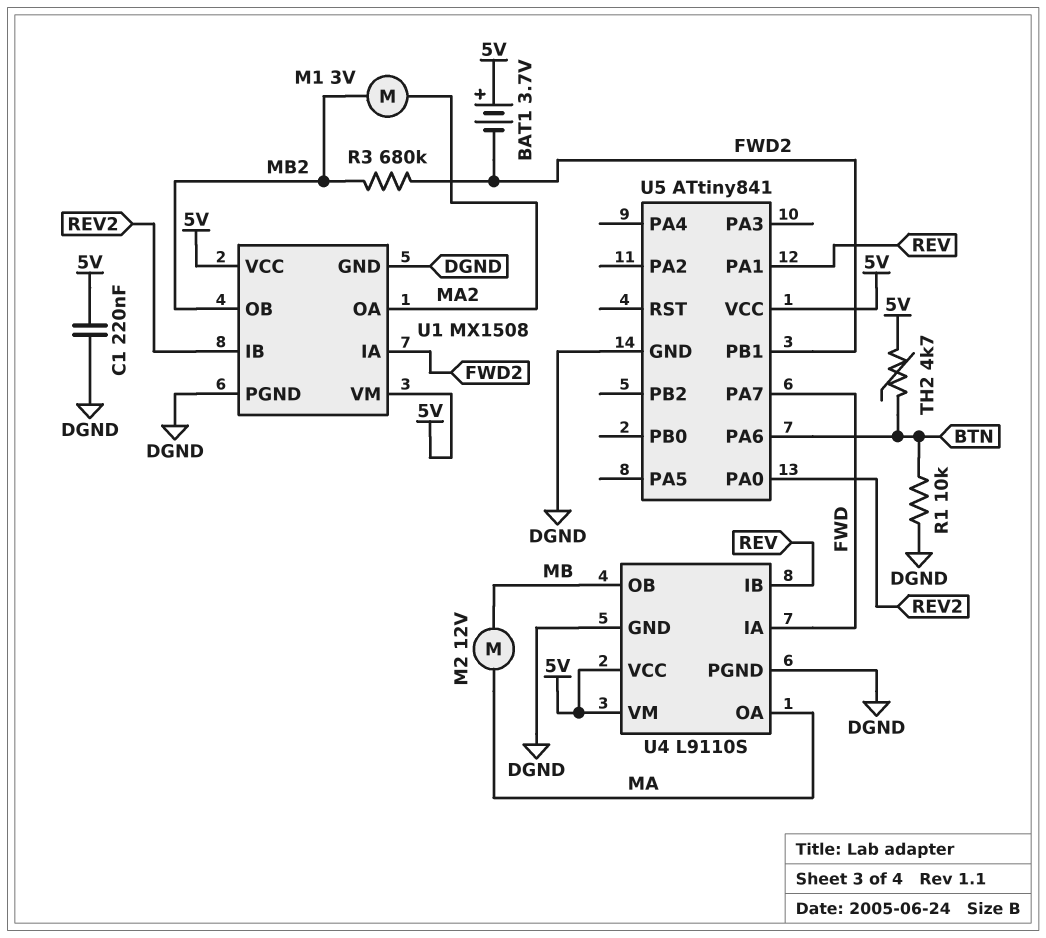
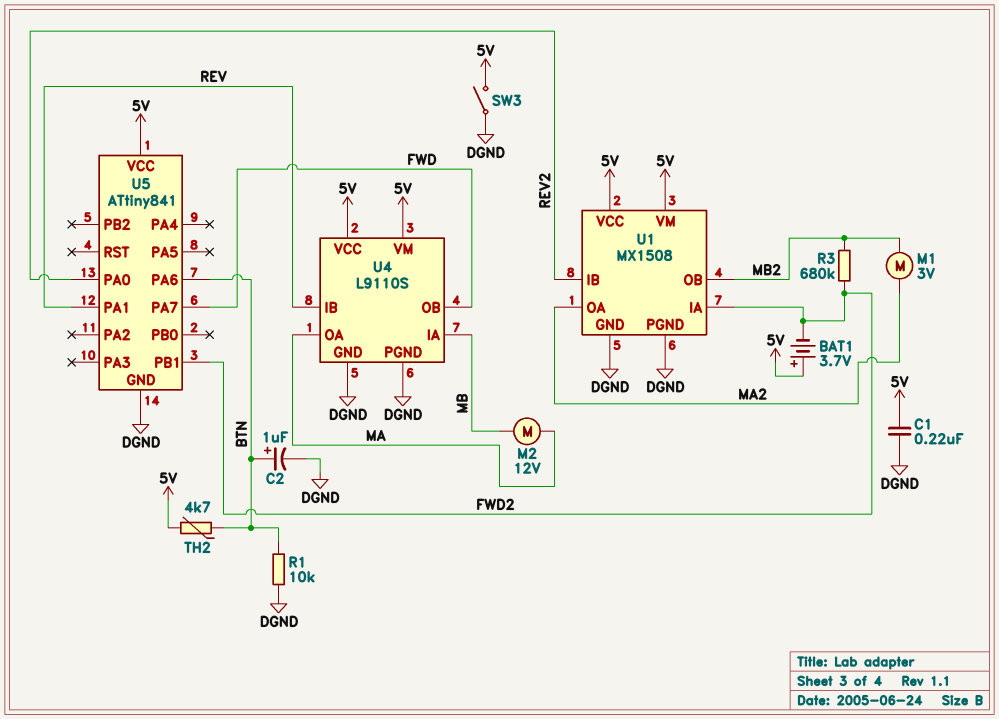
C2: none -> 1uF (plus BTN, minus DGND)
SW3: none -> switch (5V, DGND)
U4 pin IA: FWD -> MB
U4 pin OB: MB -> FWD

